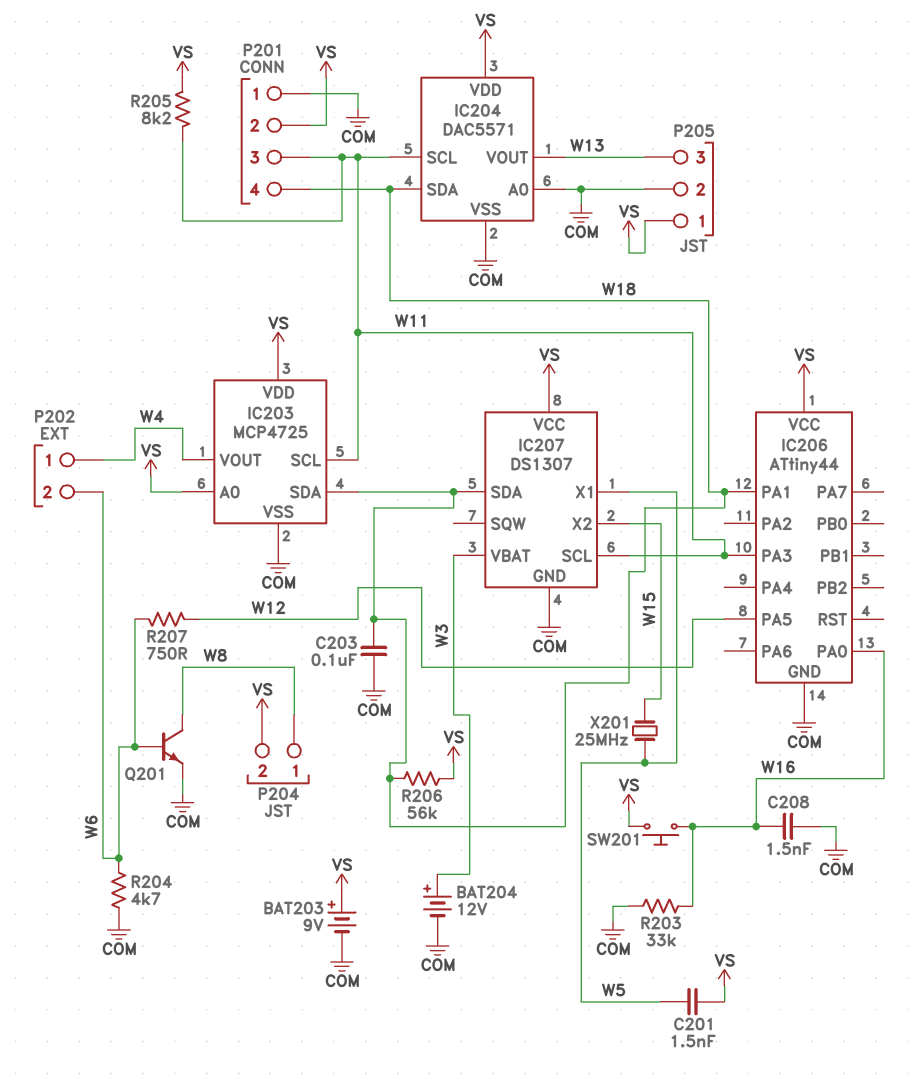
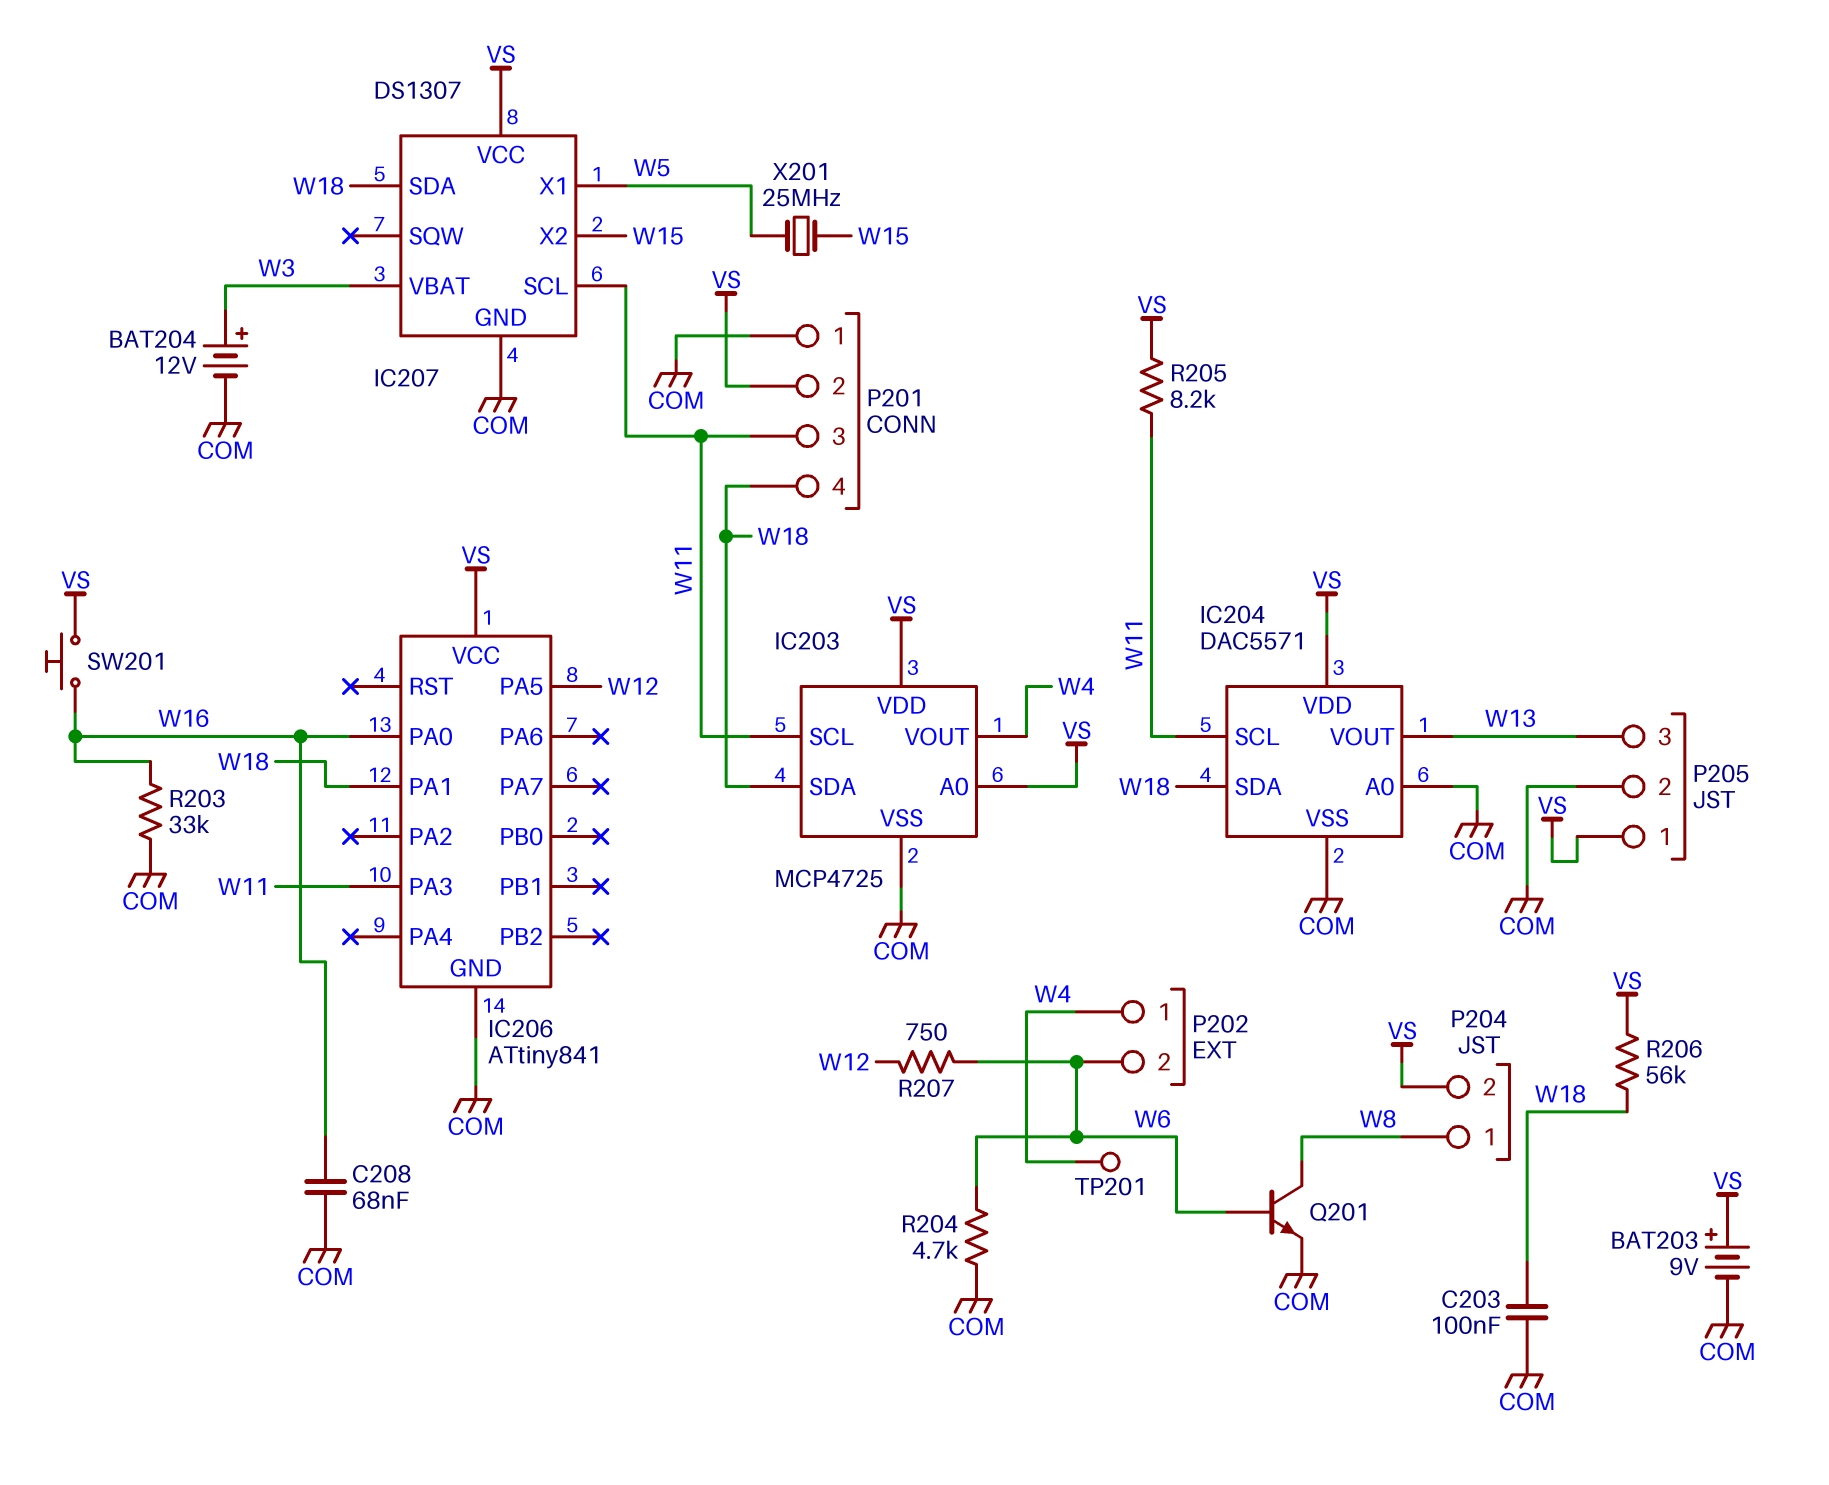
C201: 1.5nF (VS, W5) -> none
C208: 1.5nF (COM, W16) -> 68nF (COM, W16)
IC206: ATtiny44 -> ATtiny841
TP201: none -> test point (W4)

